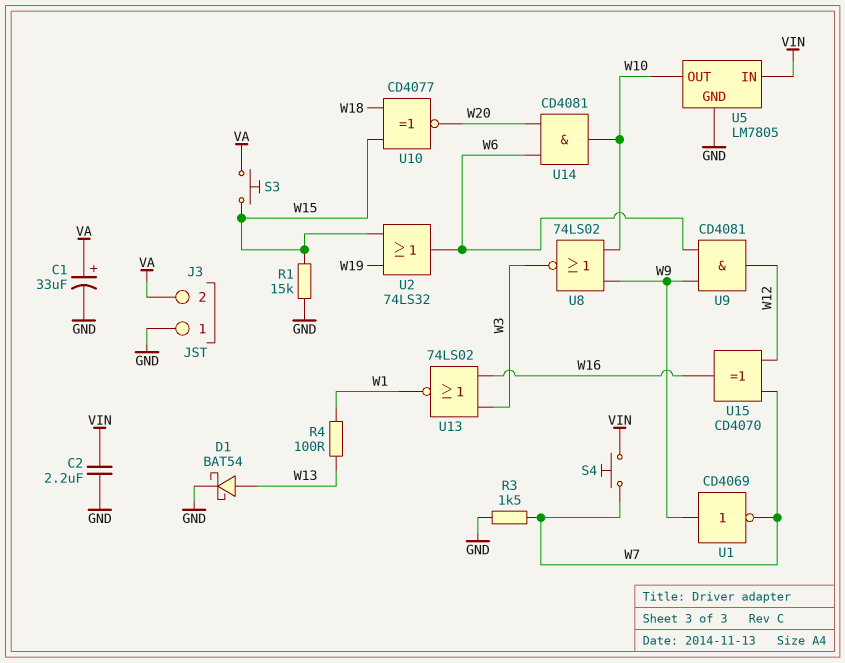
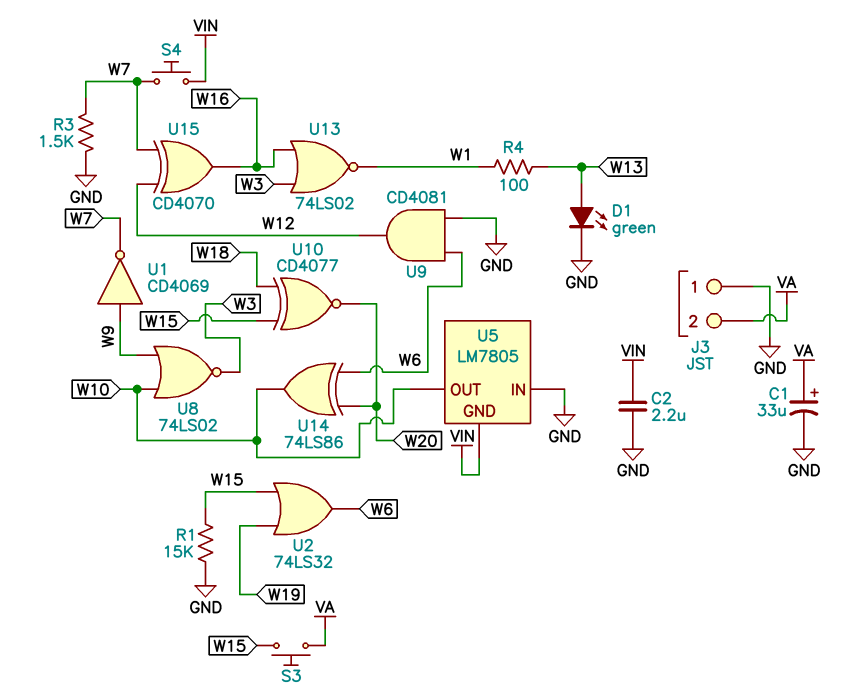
D1: schottky BAT54 (A W13, K GND) -> LED green (A W13, K GND)
U5 pin GND: GND -> VIN
U5 pin IN: VIN -> GND
U9: AND CD4081 (in W6, in W9, out W12) -> AND CD4081 (in GND, in W6, out W12)
U14: AND CD4081 (in W6, in W20, out W10) -> XOR 74LS86 (in W6, in W20, out W10)

